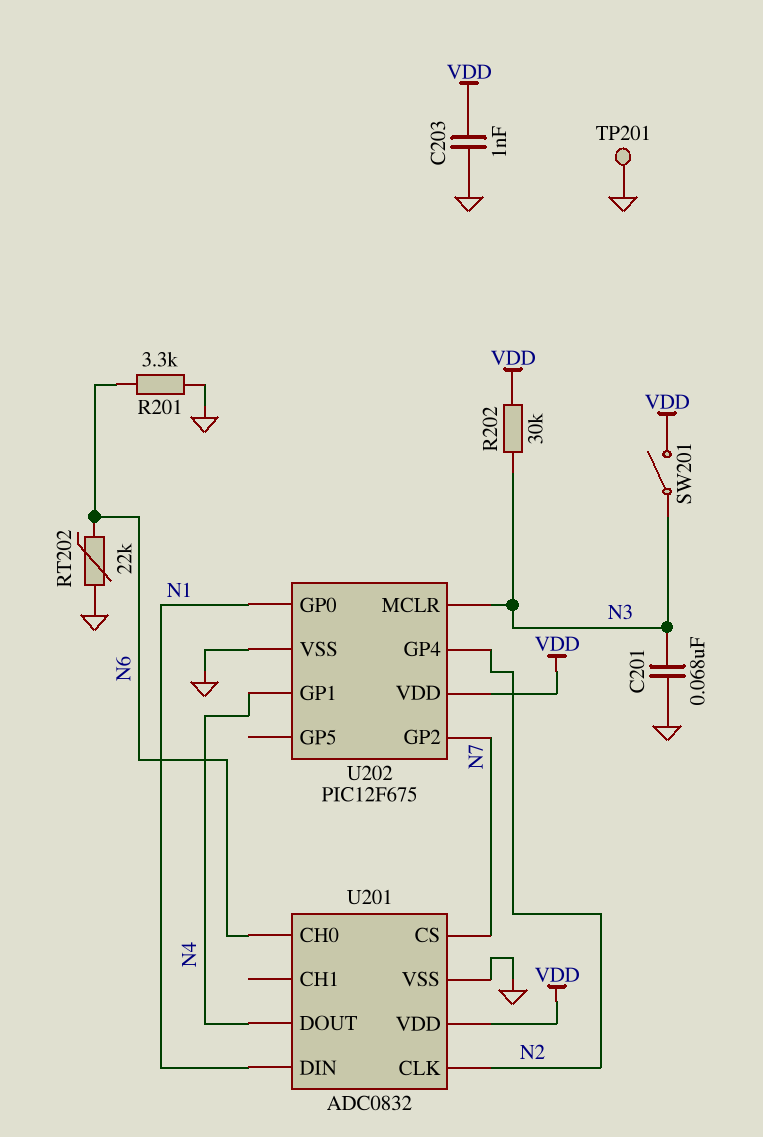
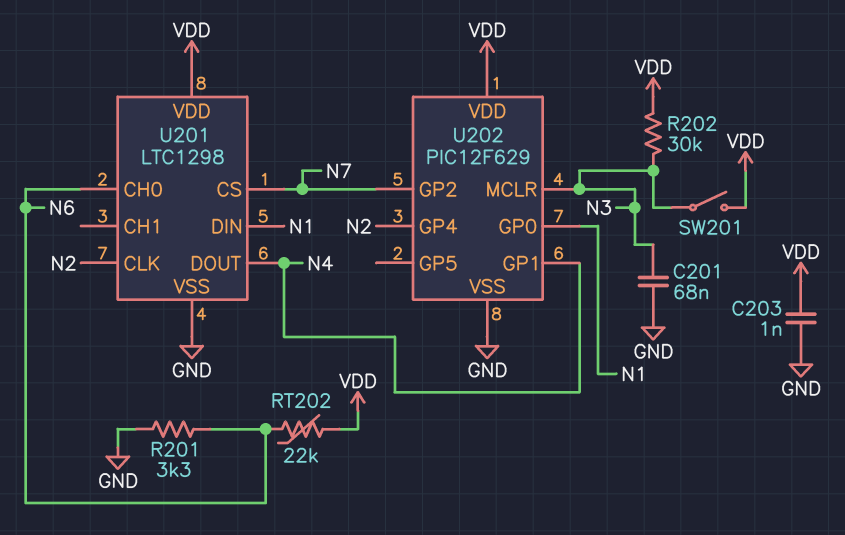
RT202: 22k (GND, N6) -> 22k (N6, VDD)
TP201: test point (GND) -> none
U201: ADC0832 -> LTC1298
U202: PIC12F675 -> PIC12F629

